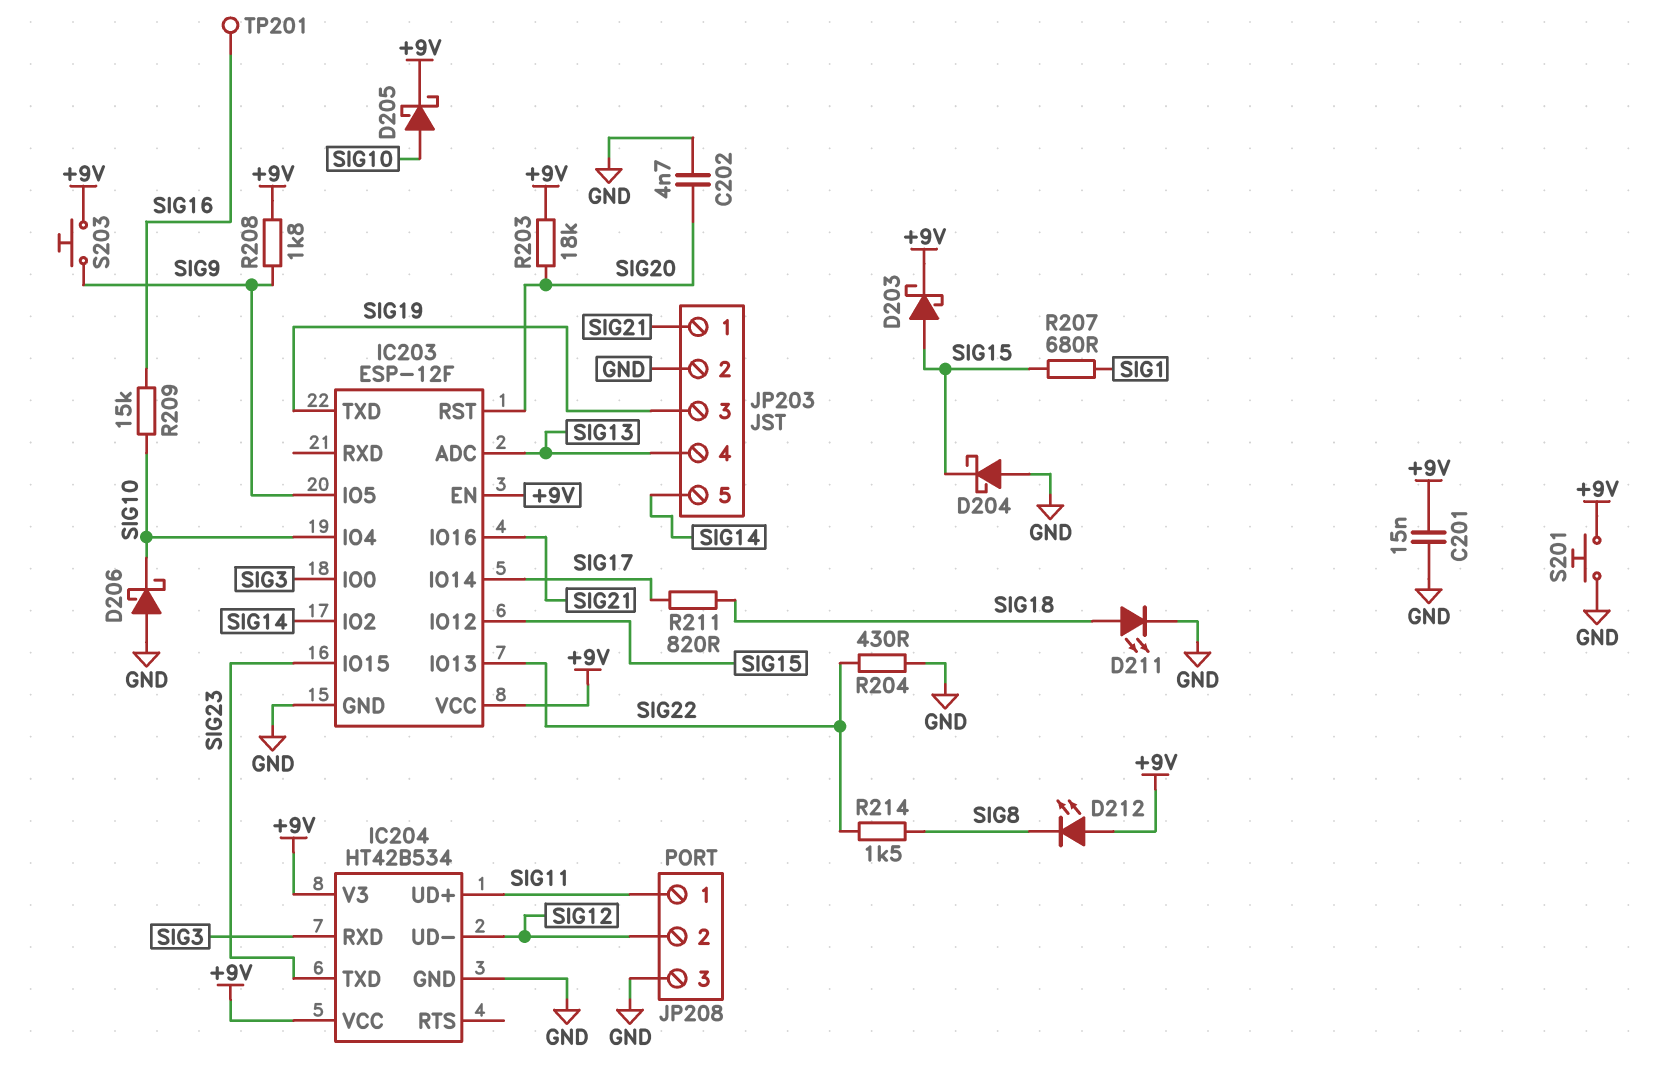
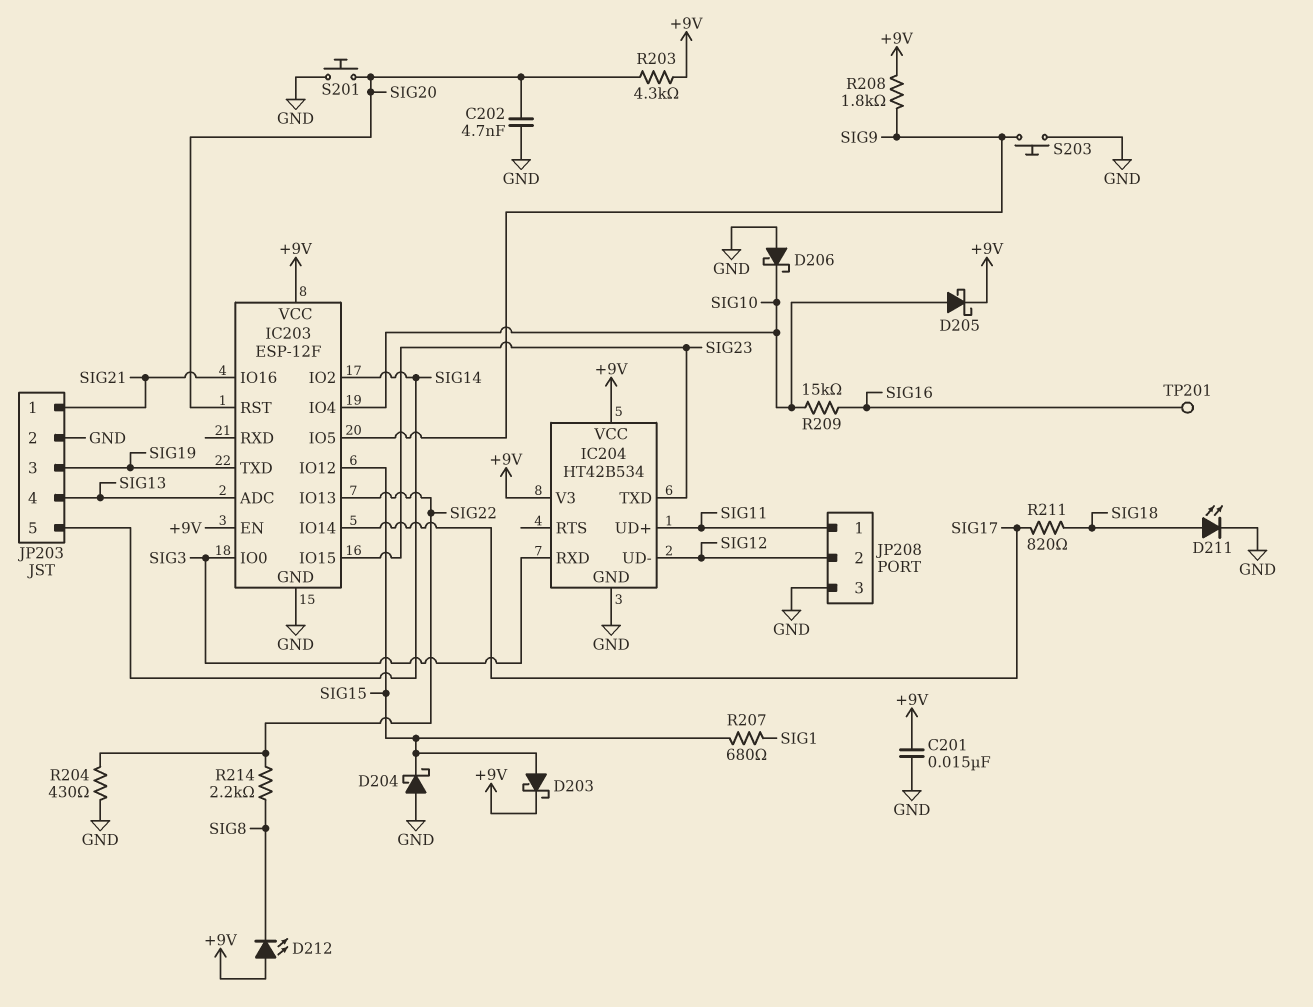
R203: 18k (+9V, SIG20) -> 4.3k (+9V, SIG20)
R214: 1.5k (SIG8, SIG22) -> 2.2k (SIG8, SIG22)
S201: button (+9V, GND) -> button (GND, SIG20)
S203: button (+9V, SIG9) -> button (GND, SIG9)

